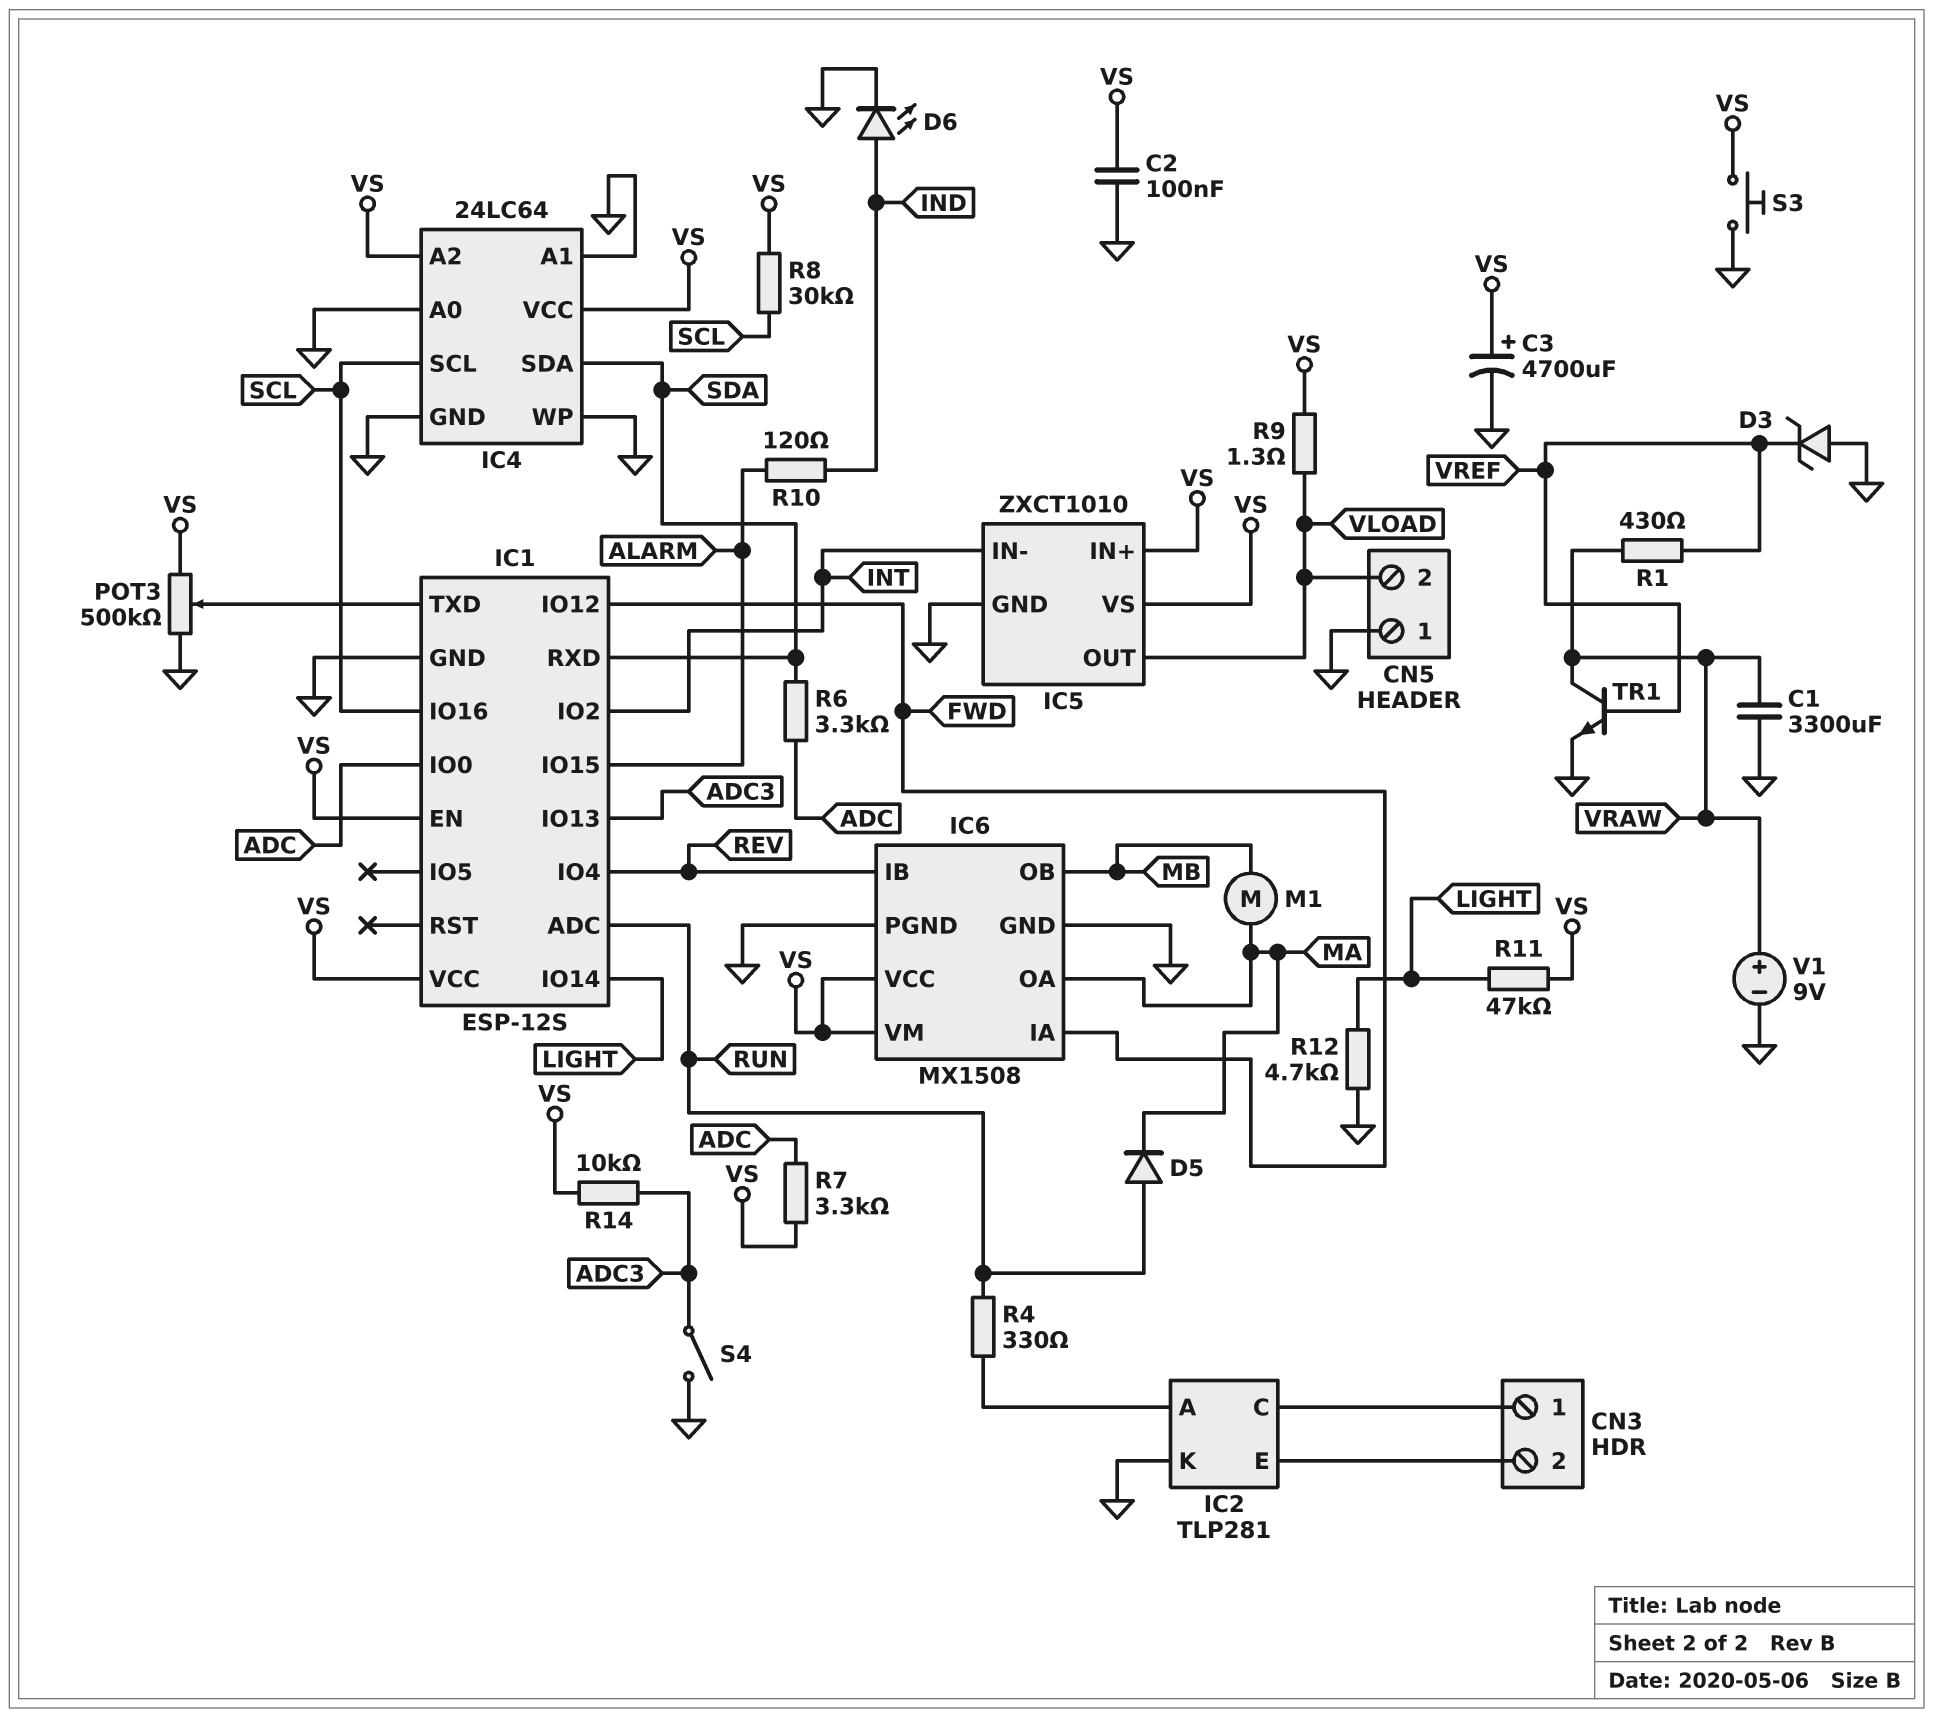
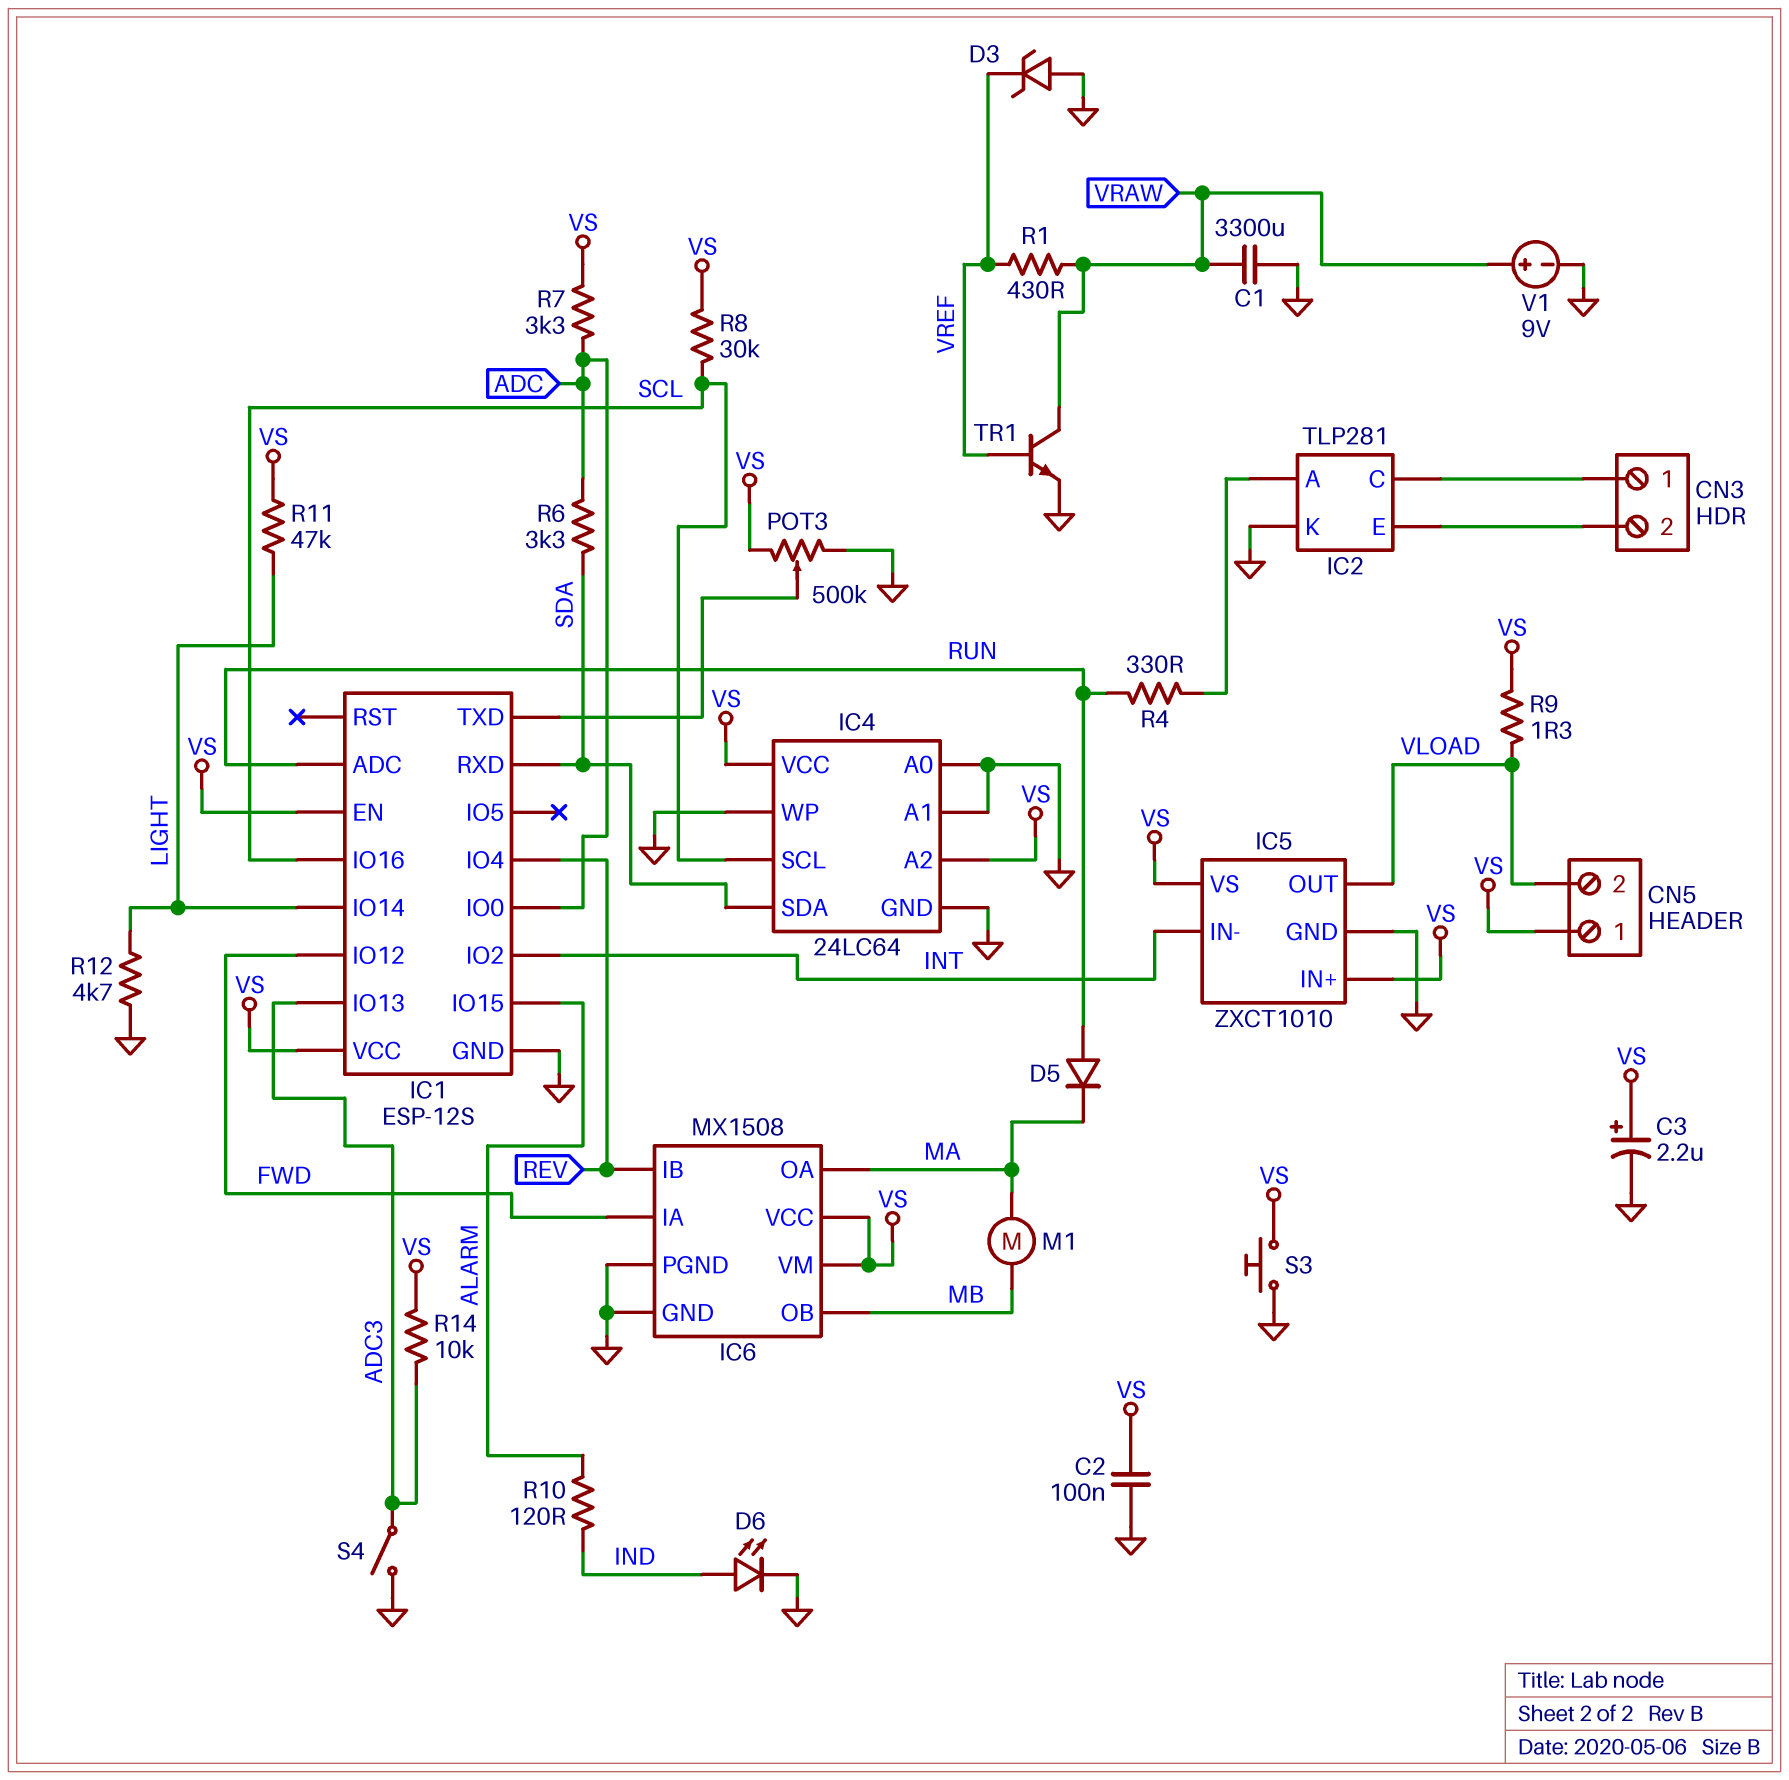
C3: 4700uF (plus VS, minus GND) -> 2.2uF (plus VS, minus GND)
CN5 pin 1: GND -> VS

